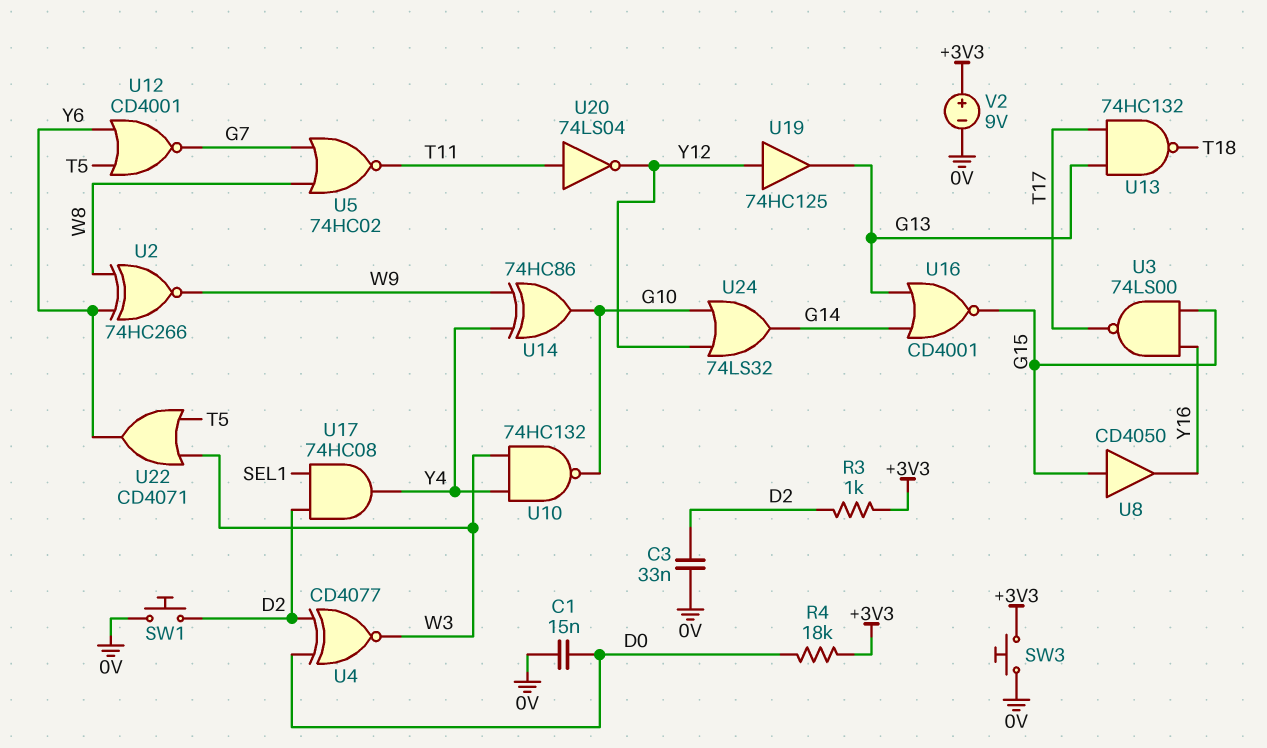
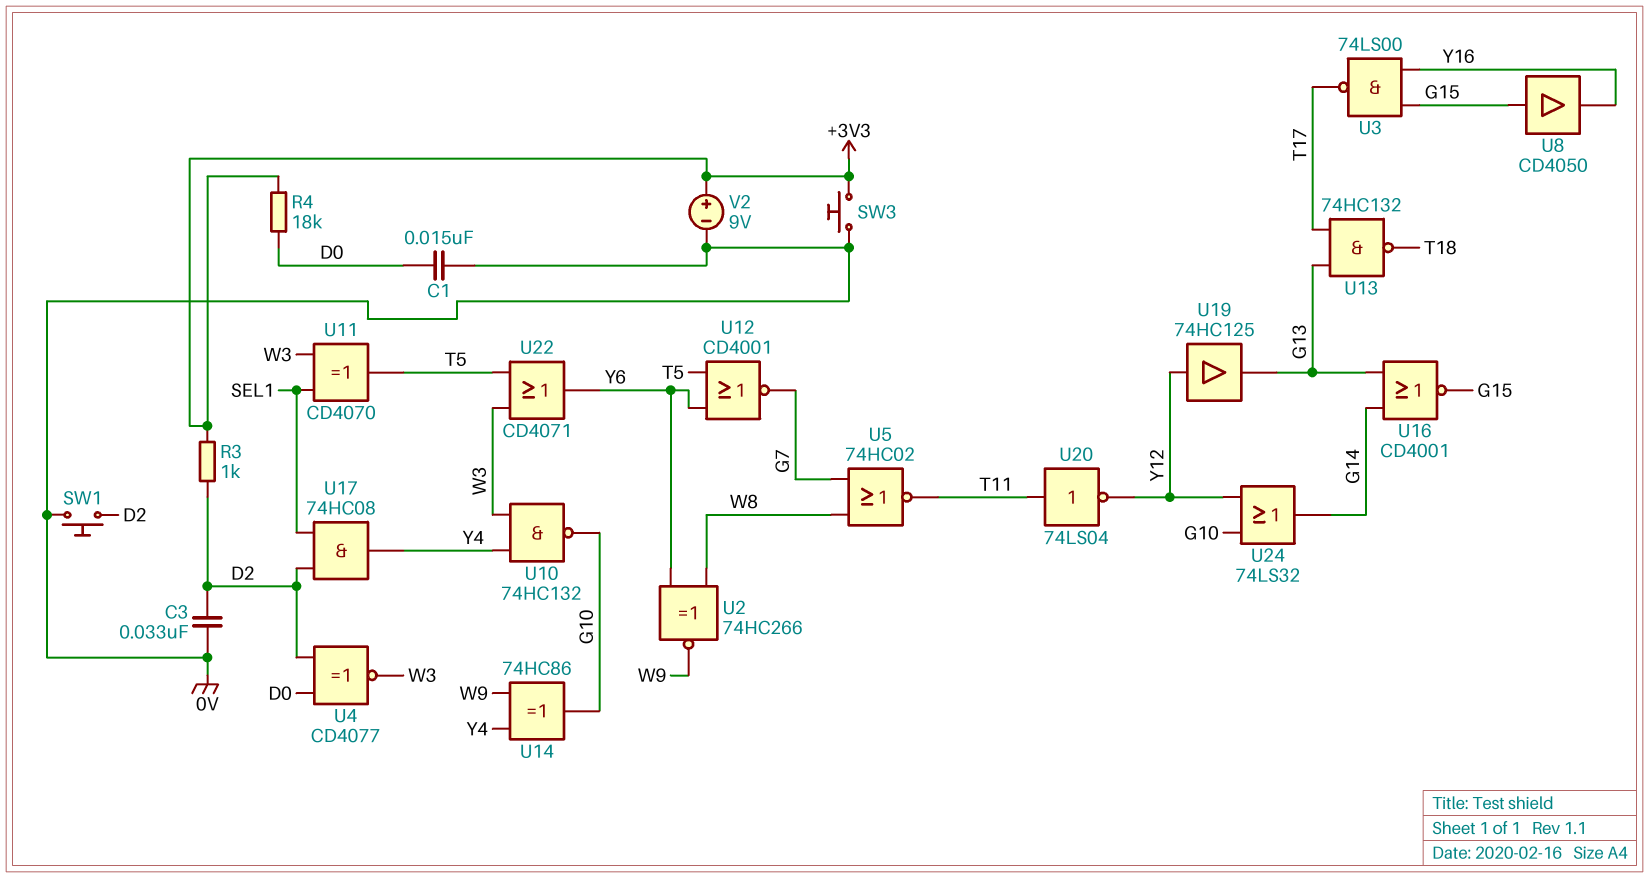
U11: none -> XOR CD4070 (in SEL1, in W3, out T5)

